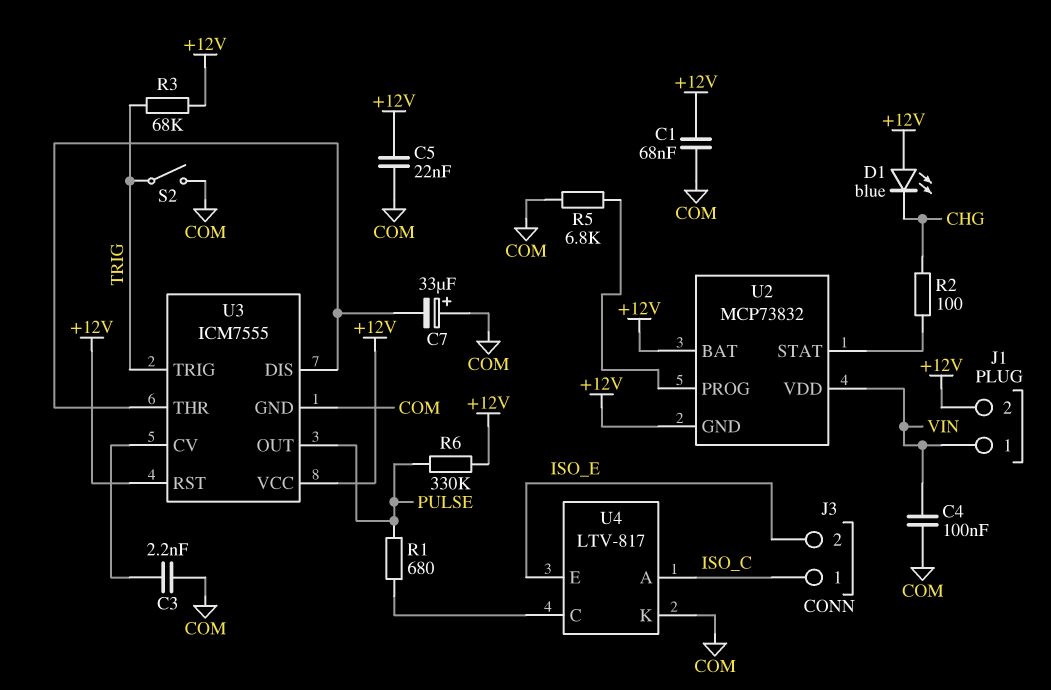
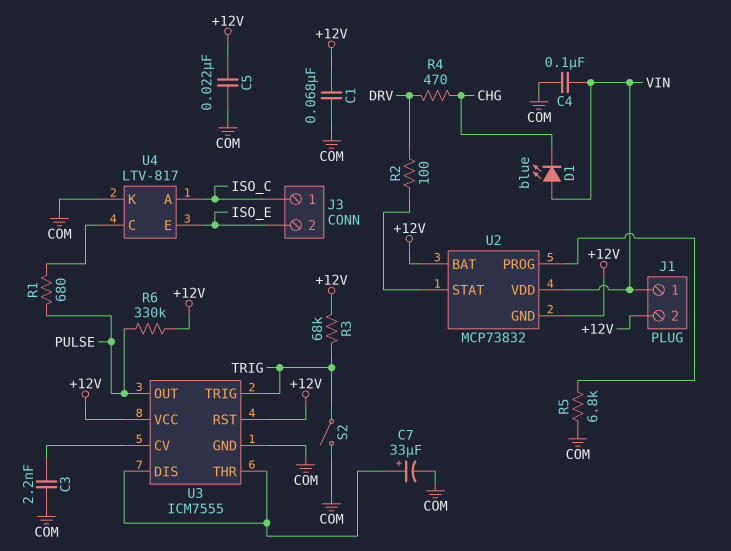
C7: 33uF (plus COM, minus U3/DIS) -> 33uF (plus U3/DIS, minus COM)
D1: LED blue (A +12V, K CHG) -> LED blue (A VIN, K CHG)
R2: 100 (CHG, U2/STAT) -> 100 (DRV, U2/STAT)
R4: none -> 470 (CHG, DRV)

